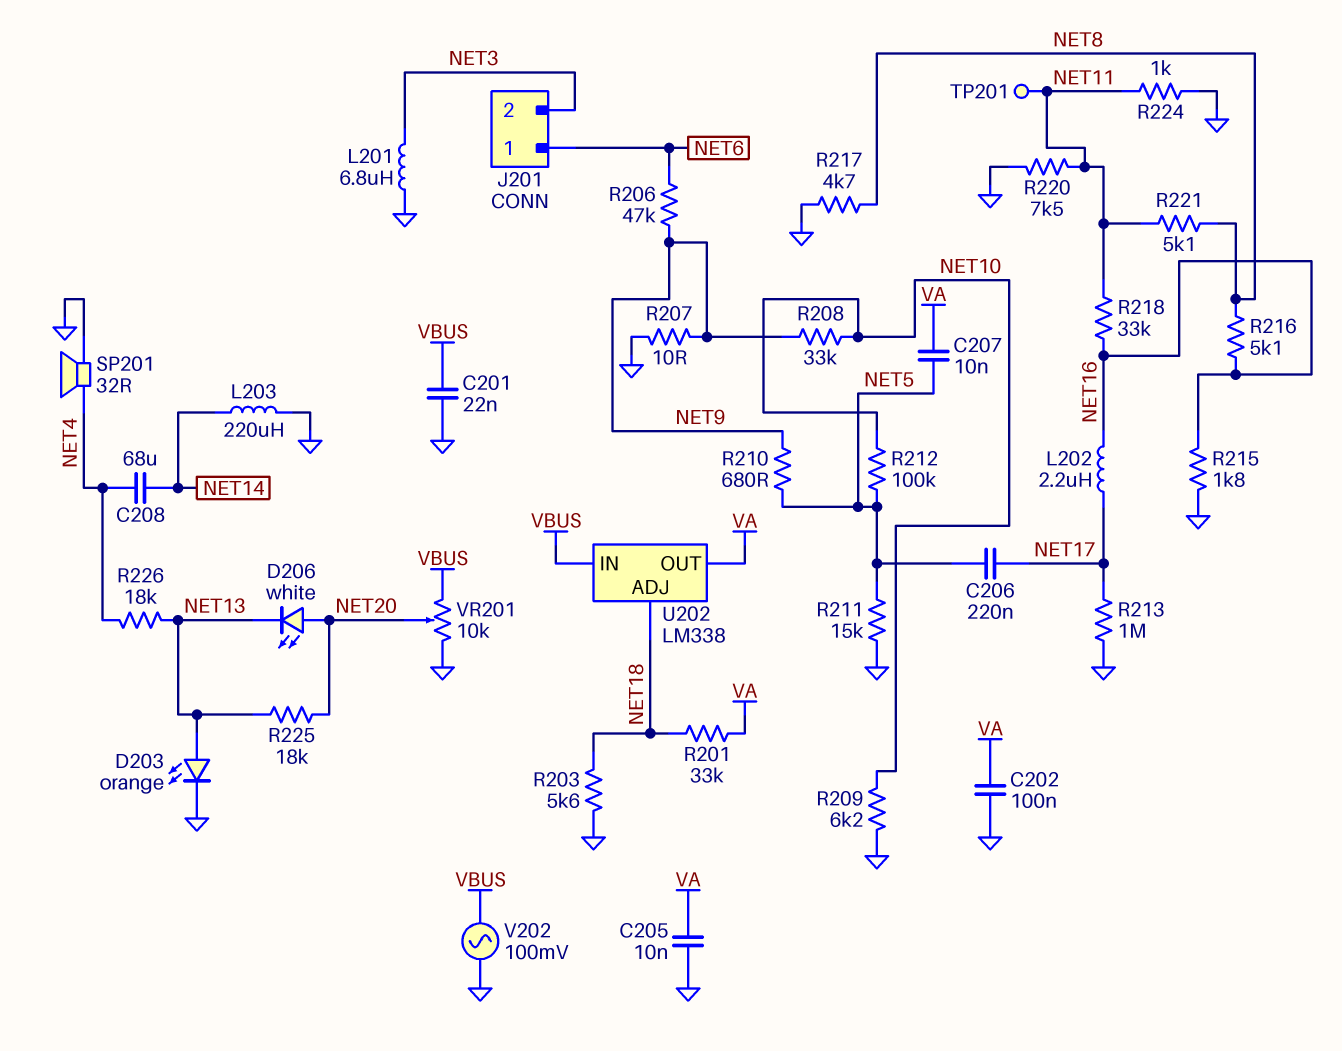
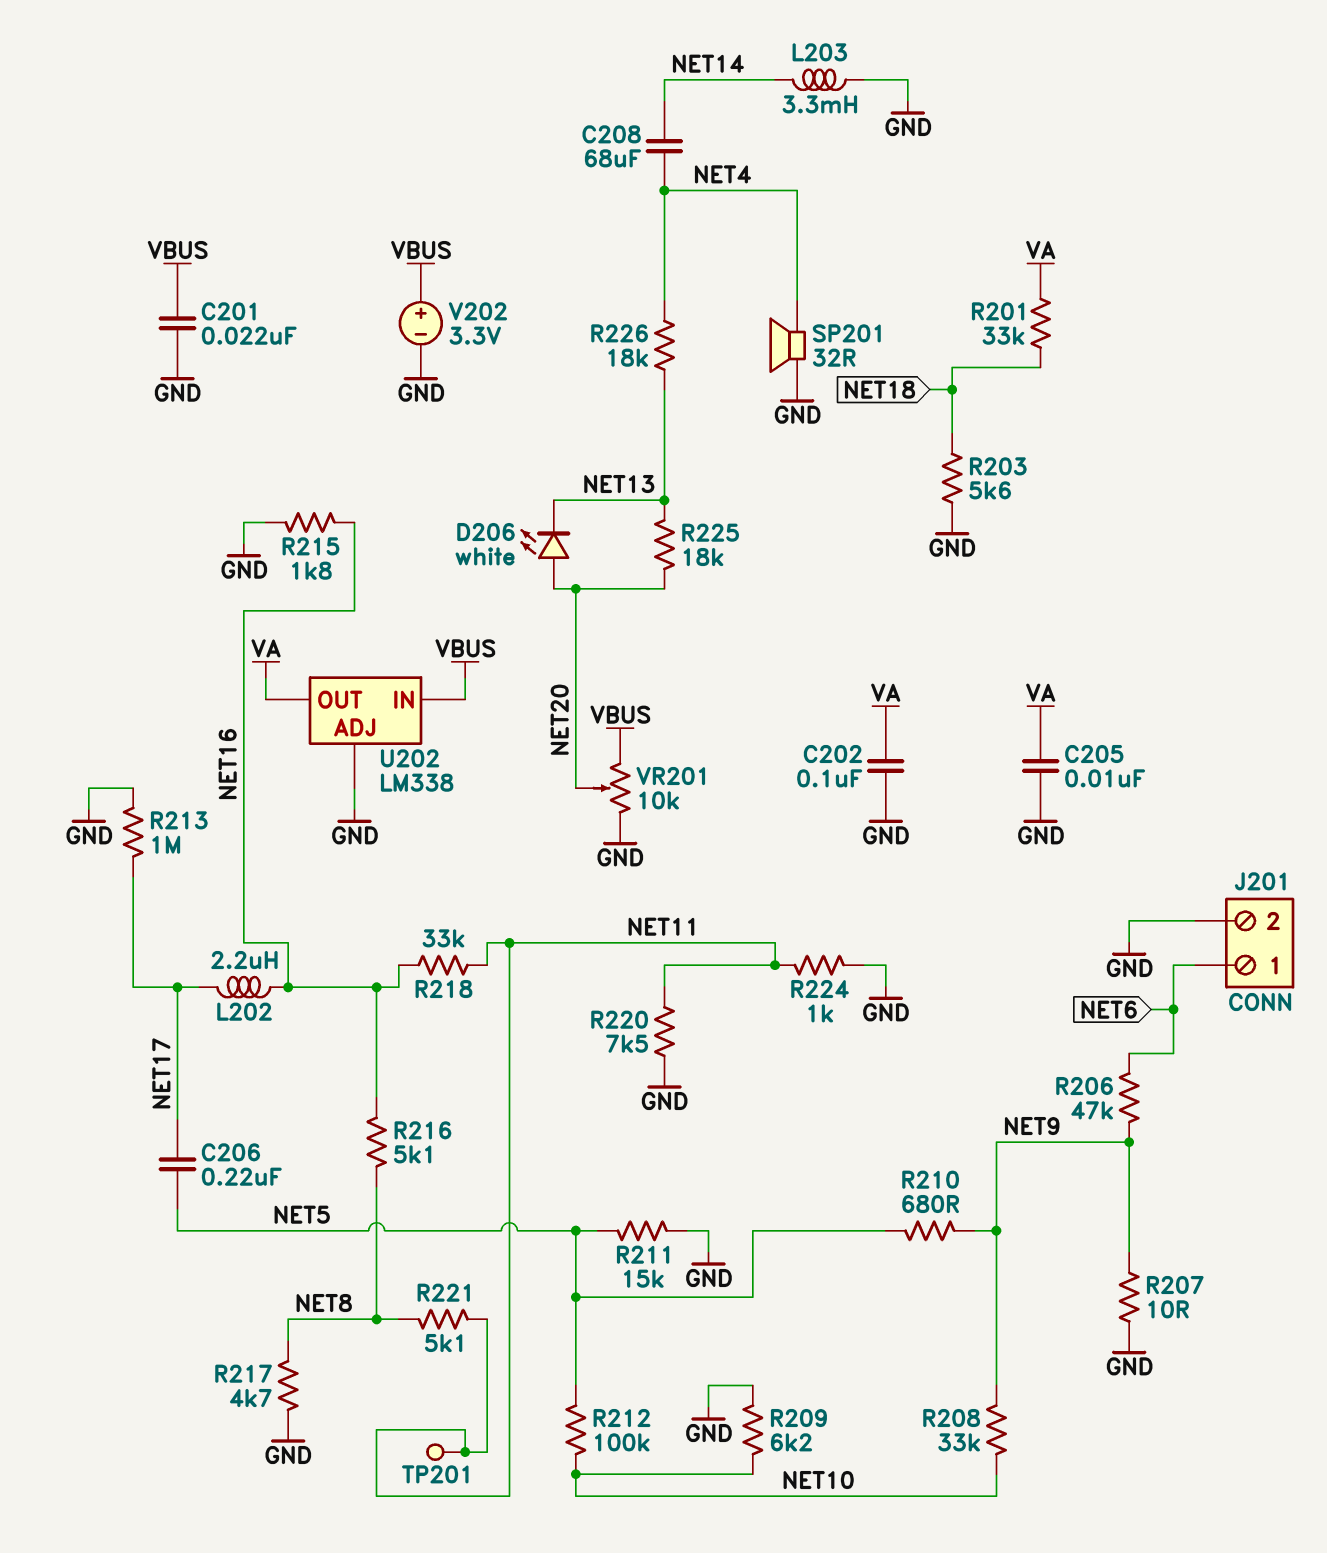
C207: 10nF (NET5, VA) -> none
D203: LED orange (A NET13, K GND) -> none
J201 pin 2: NET3 -> GND
L201: 6.8uH (GND, NET3) -> none
L203: 220uH (GND, NET14) -> 3.3mH (GND, NET14)
U202 pin ADJ: NET18 -> GND
V202: AC 100mV (GND, VBUS) -> 3.3V (plus VBUS, minus GND)

